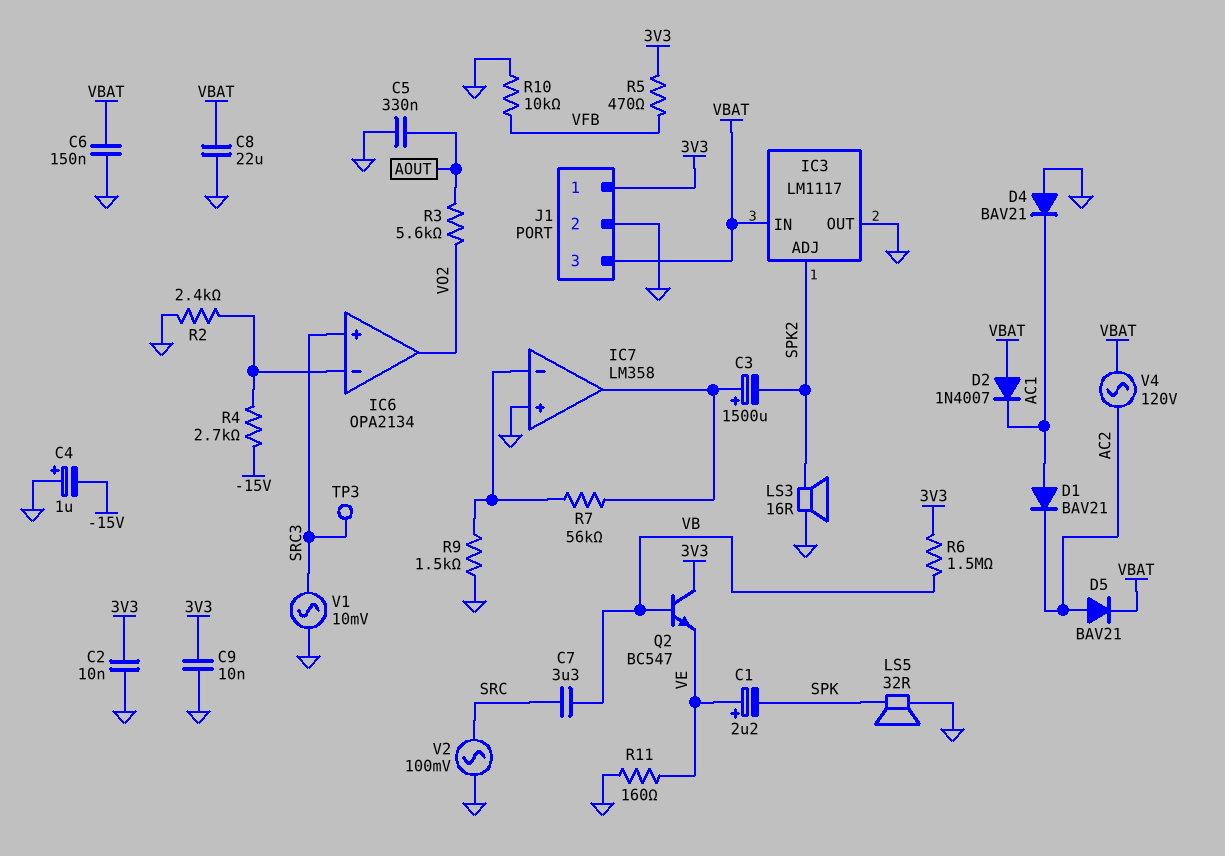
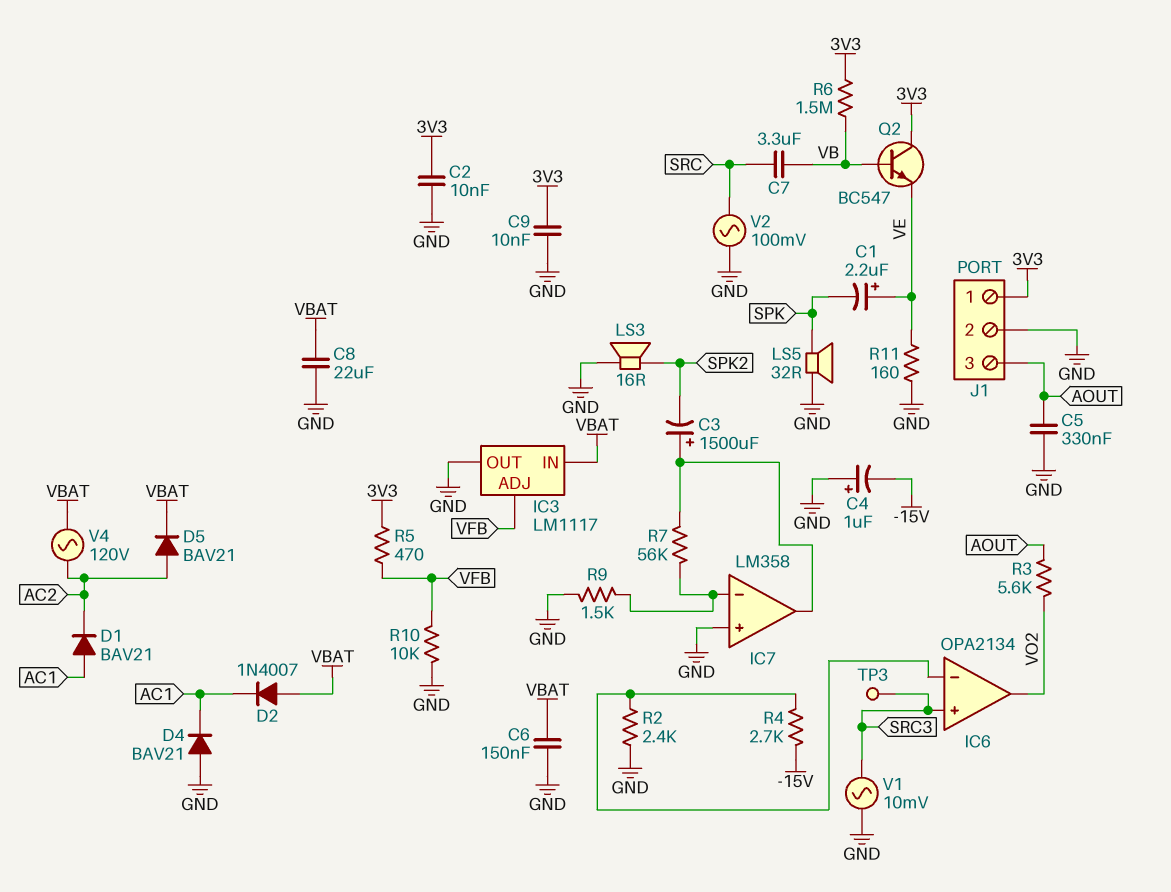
IC3 pin ADJ: SPK2 -> VFB
J1 pin 3: VBAT -> AOUT

